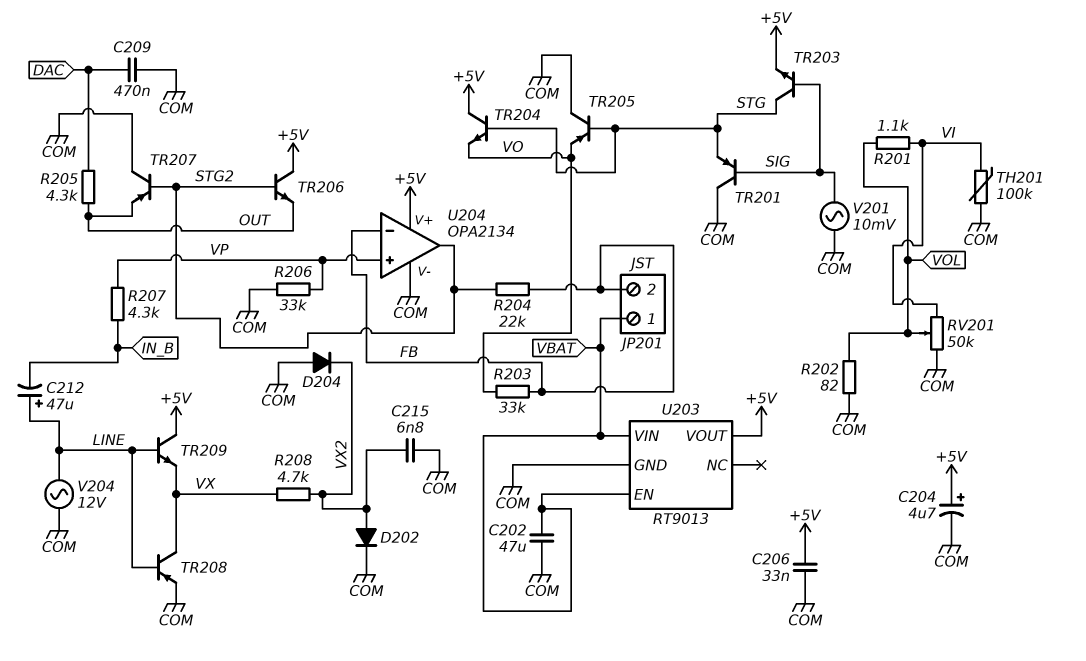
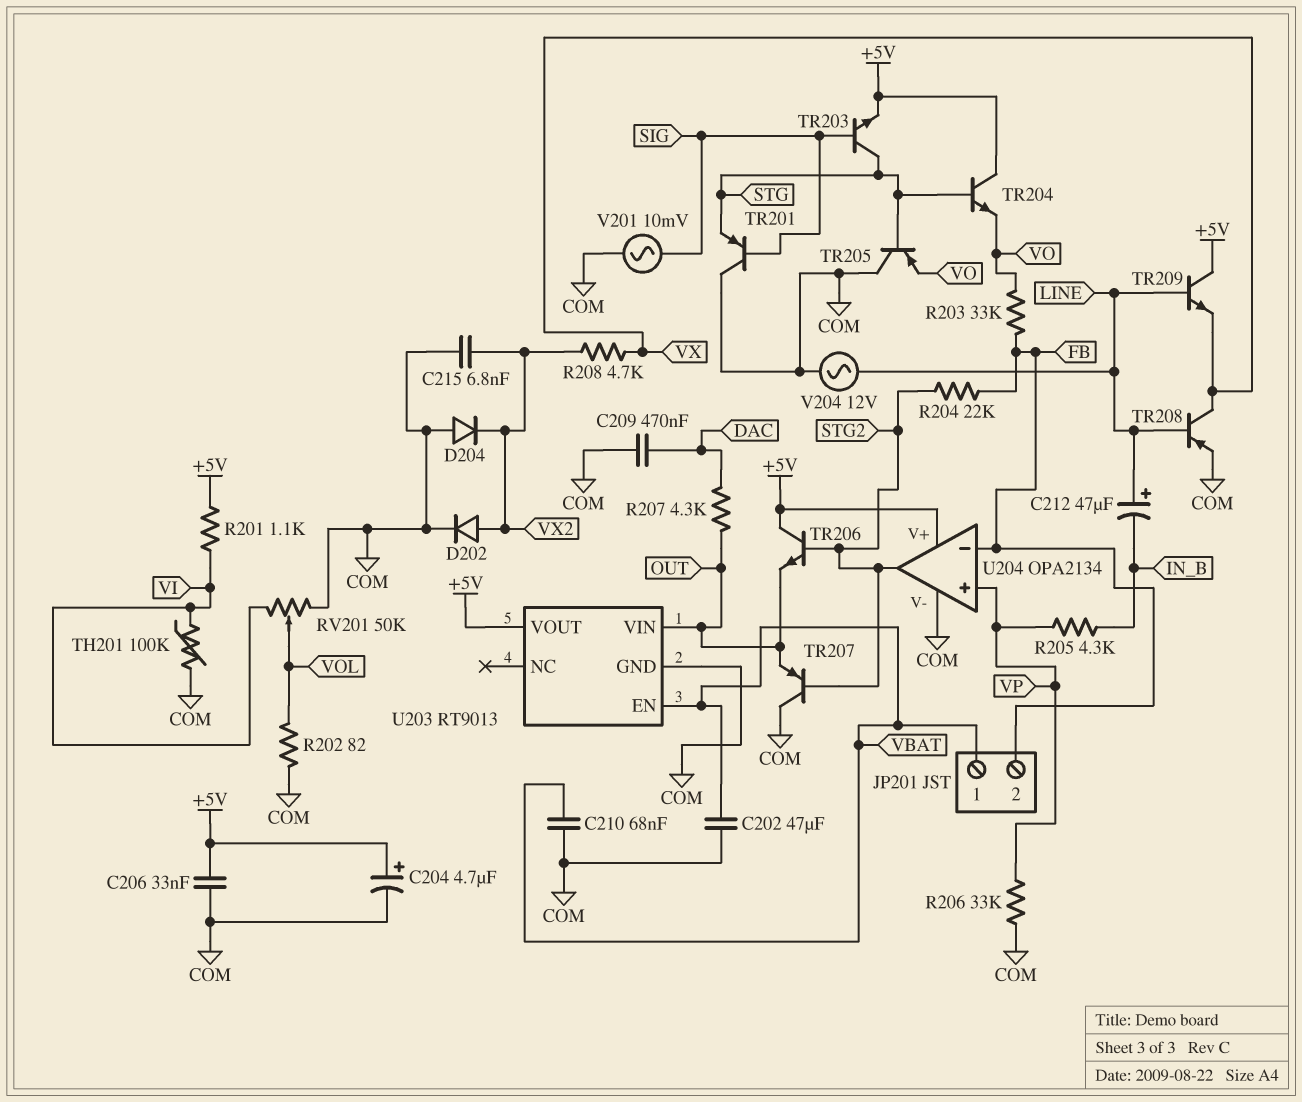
C210: none -> 68nF (COM, VBAT)
R201: 1.1k (VI, VOL) -> 1.1k (+5V, VI)
R205: 4.3k (DAC, OUT) -> 4.3k (IN_B, VP)
R207: 4.3k (IN_B, VP) -> 4.3k (DAC, OUT)
U203 pin VIN: VBAT -> OUT

